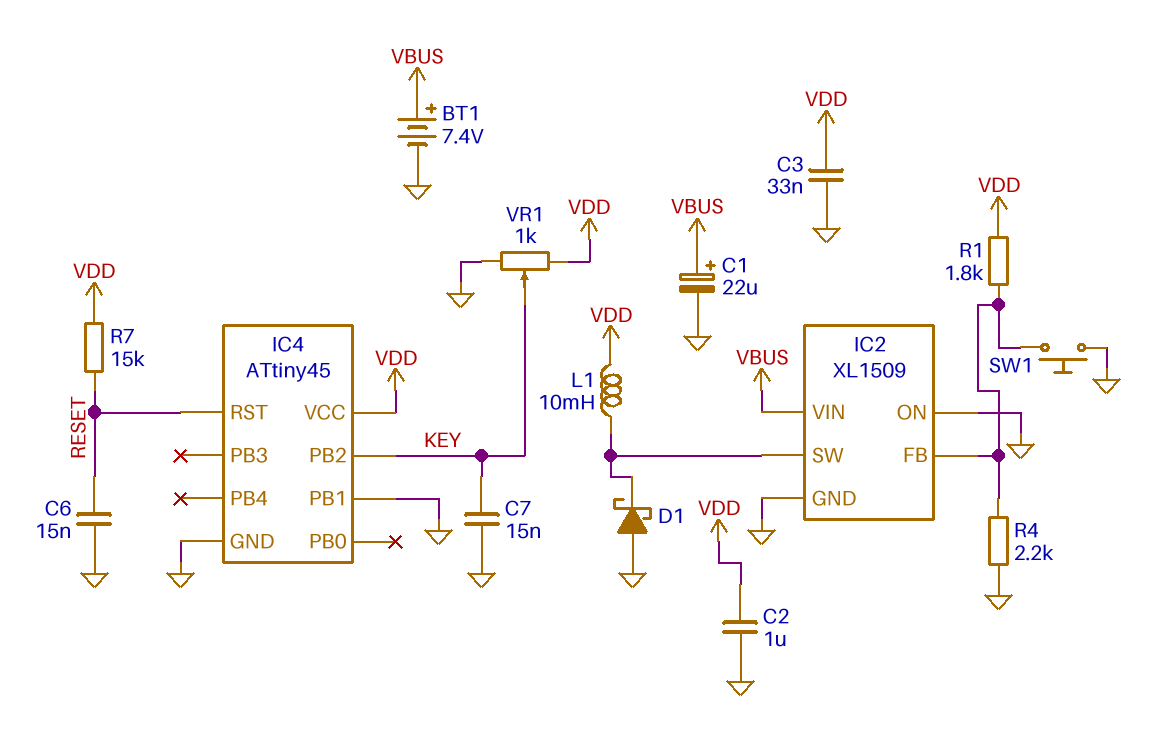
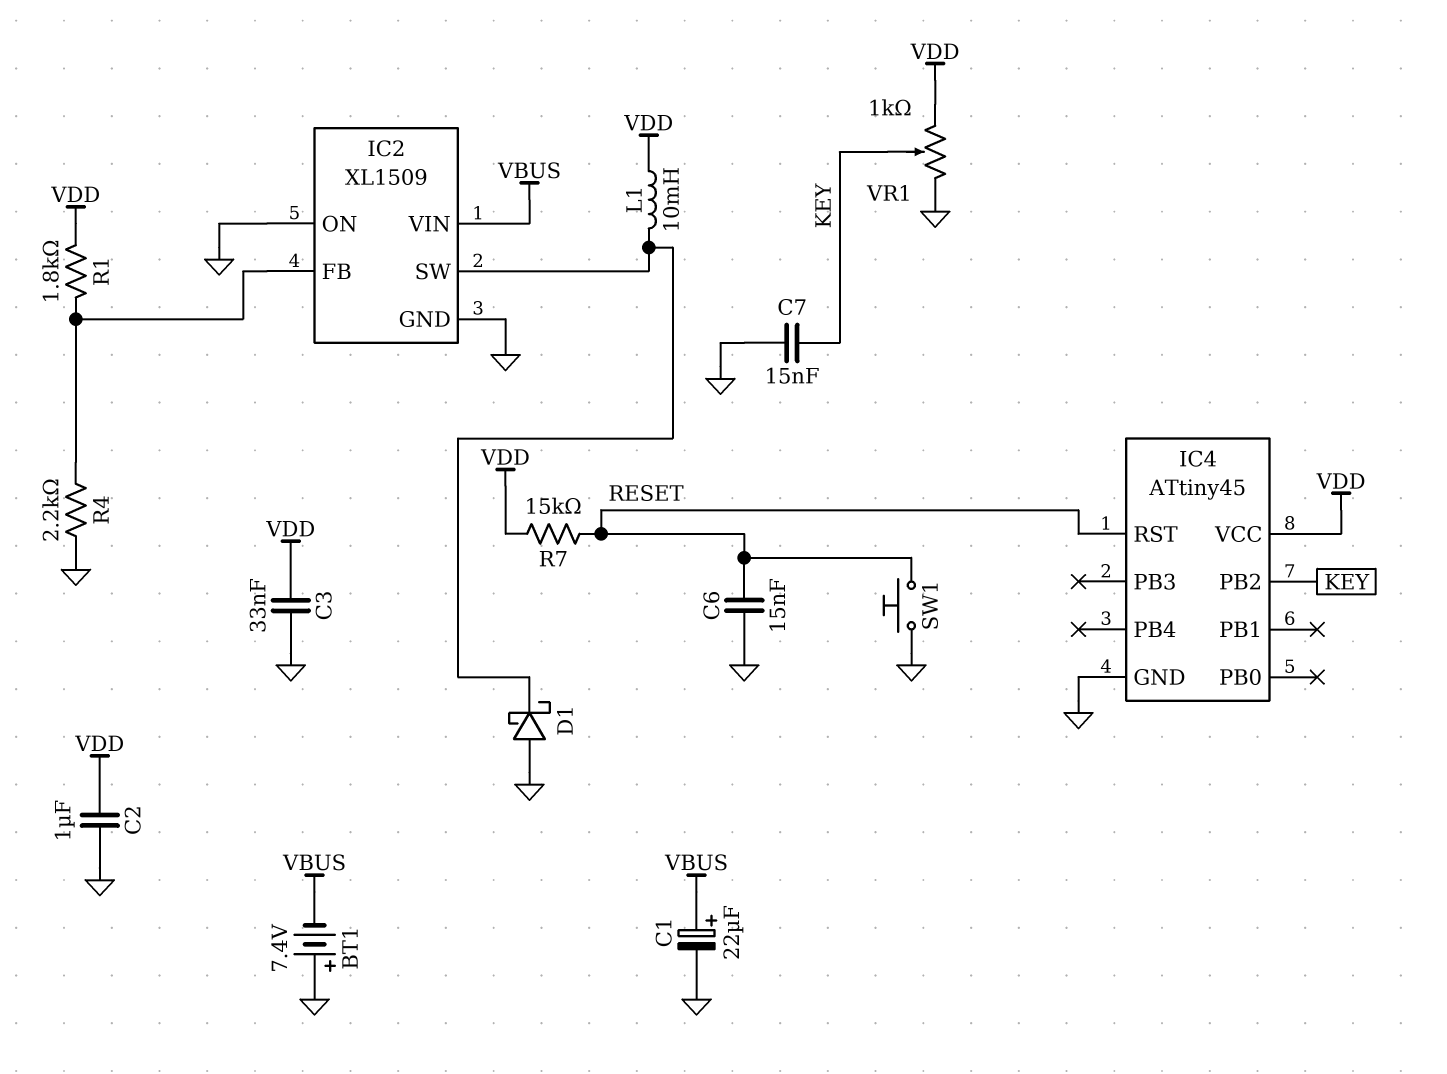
BT1: 7.4V (plus VBUS, minus GND) -> 7.4V (plus GND, minus VBUS)
IC4 pin PB1: GND -> none
SW1: button (GND, IC2/FB) -> button (GND, RESET)

